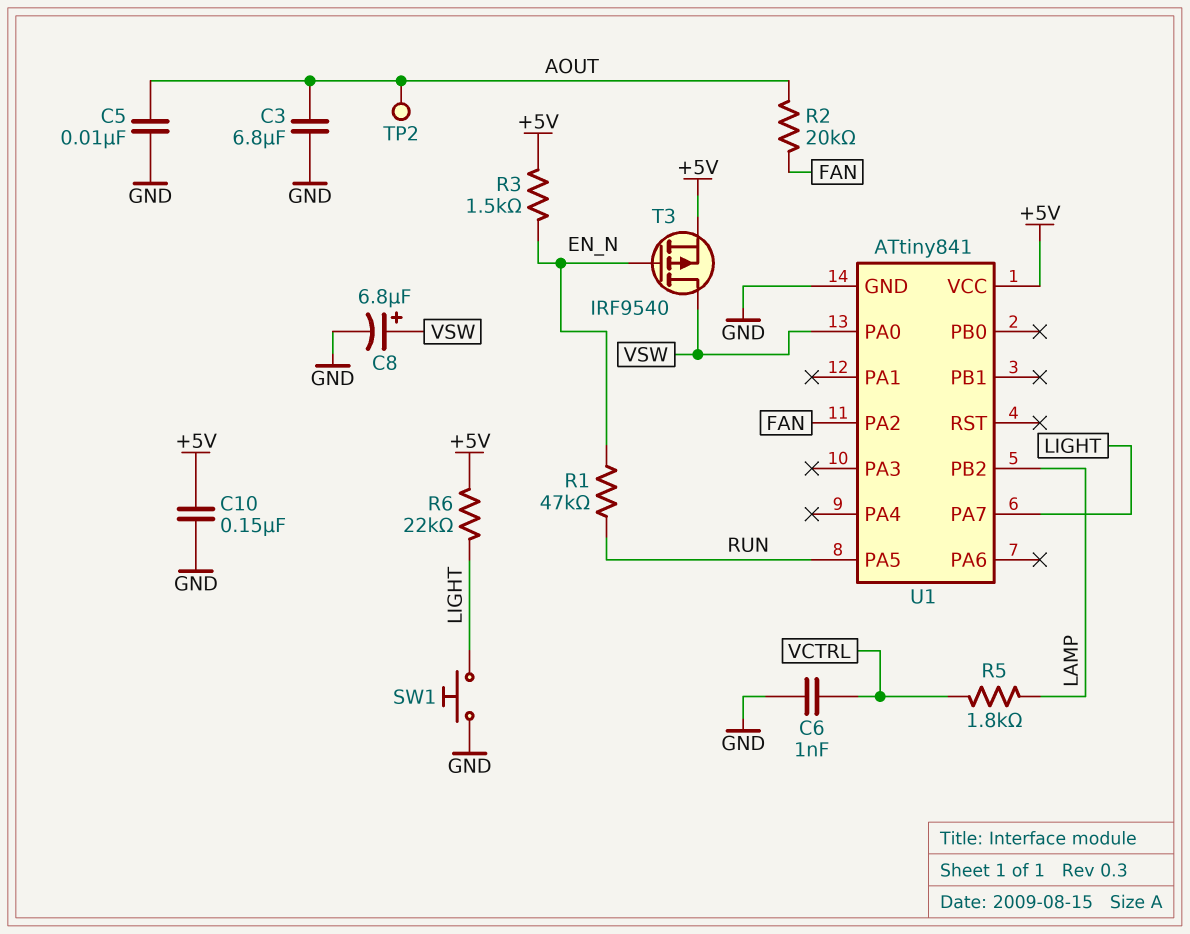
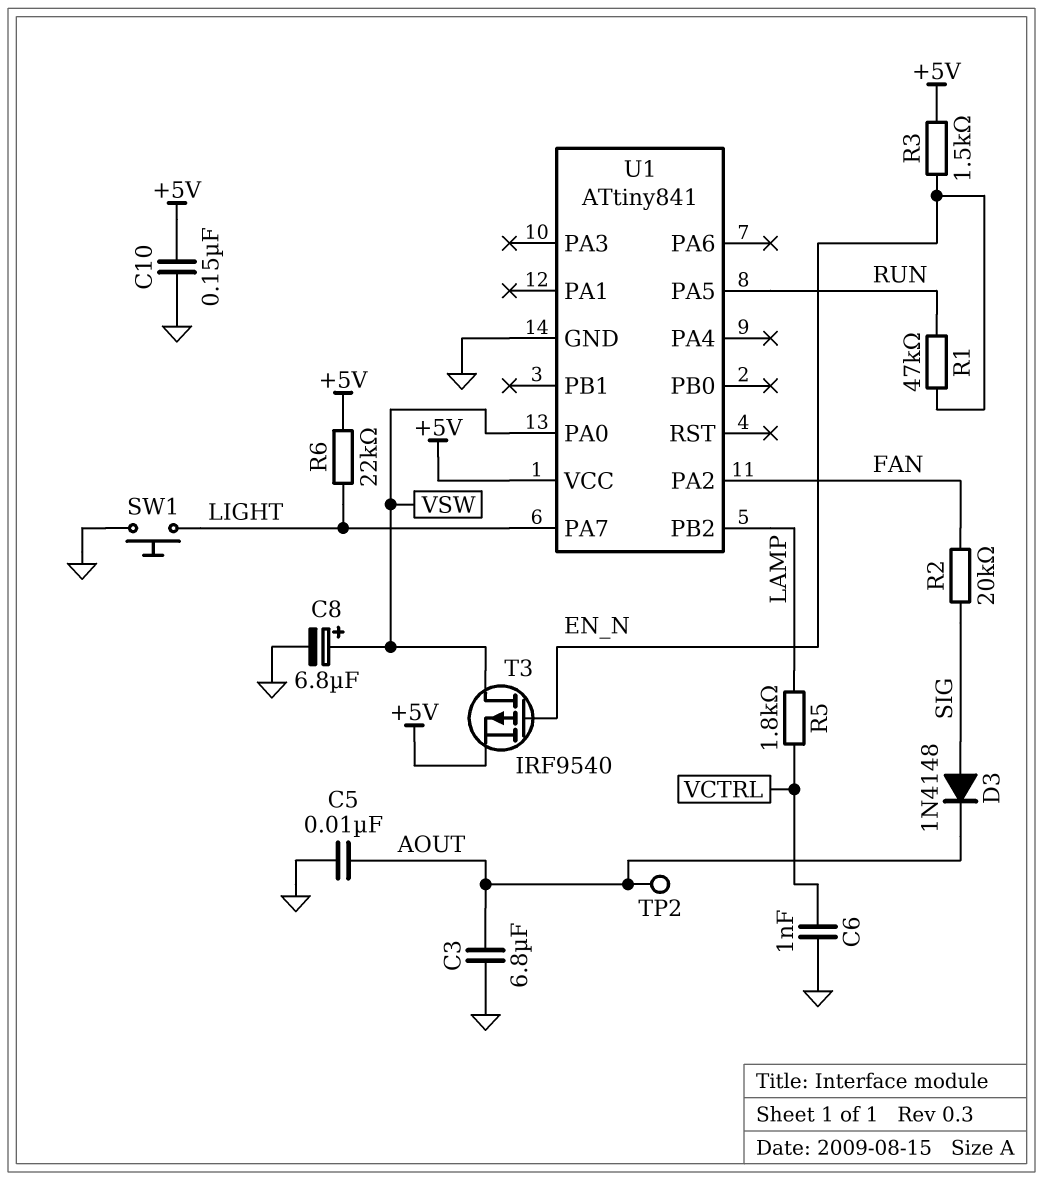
D3: none -> diode 1N4148 (A SIG, K AOUT)
R2: 20k (AOUT, FAN) -> 20k (FAN, SIG)

